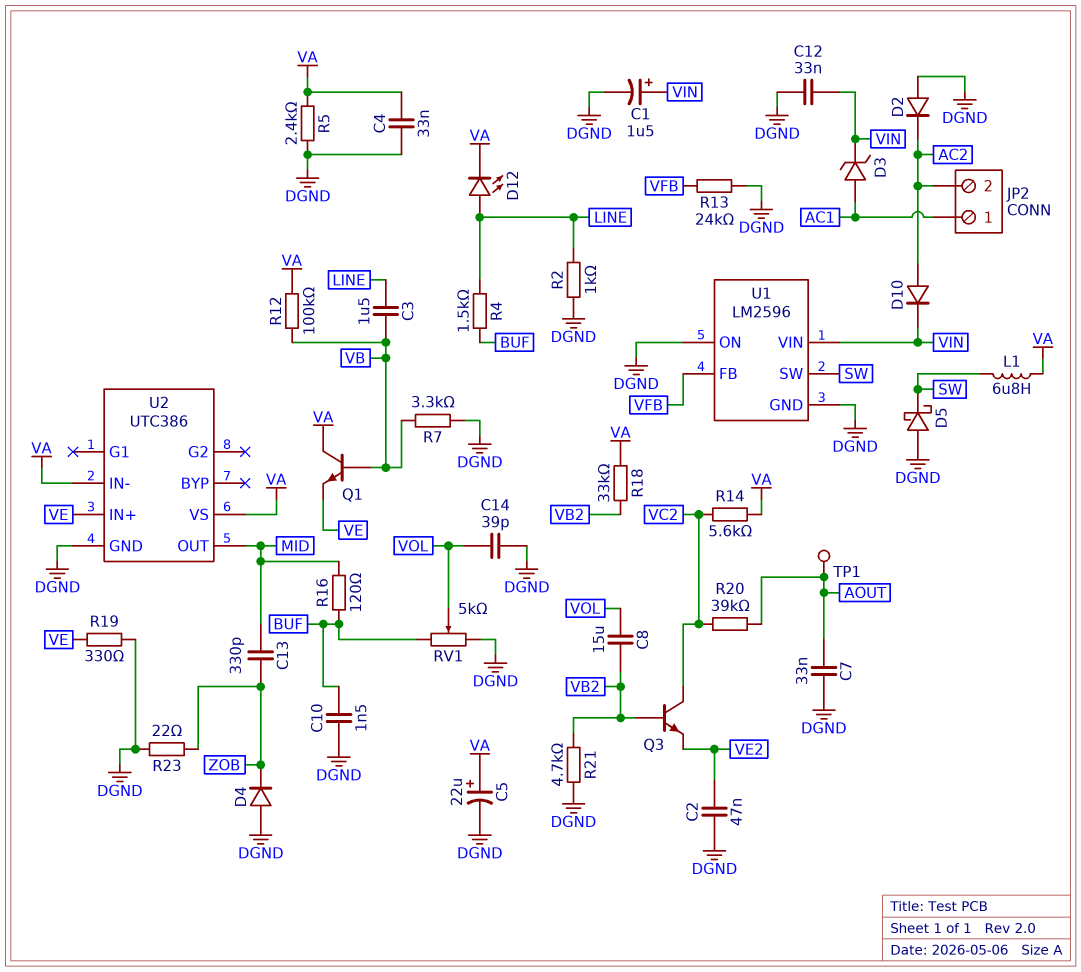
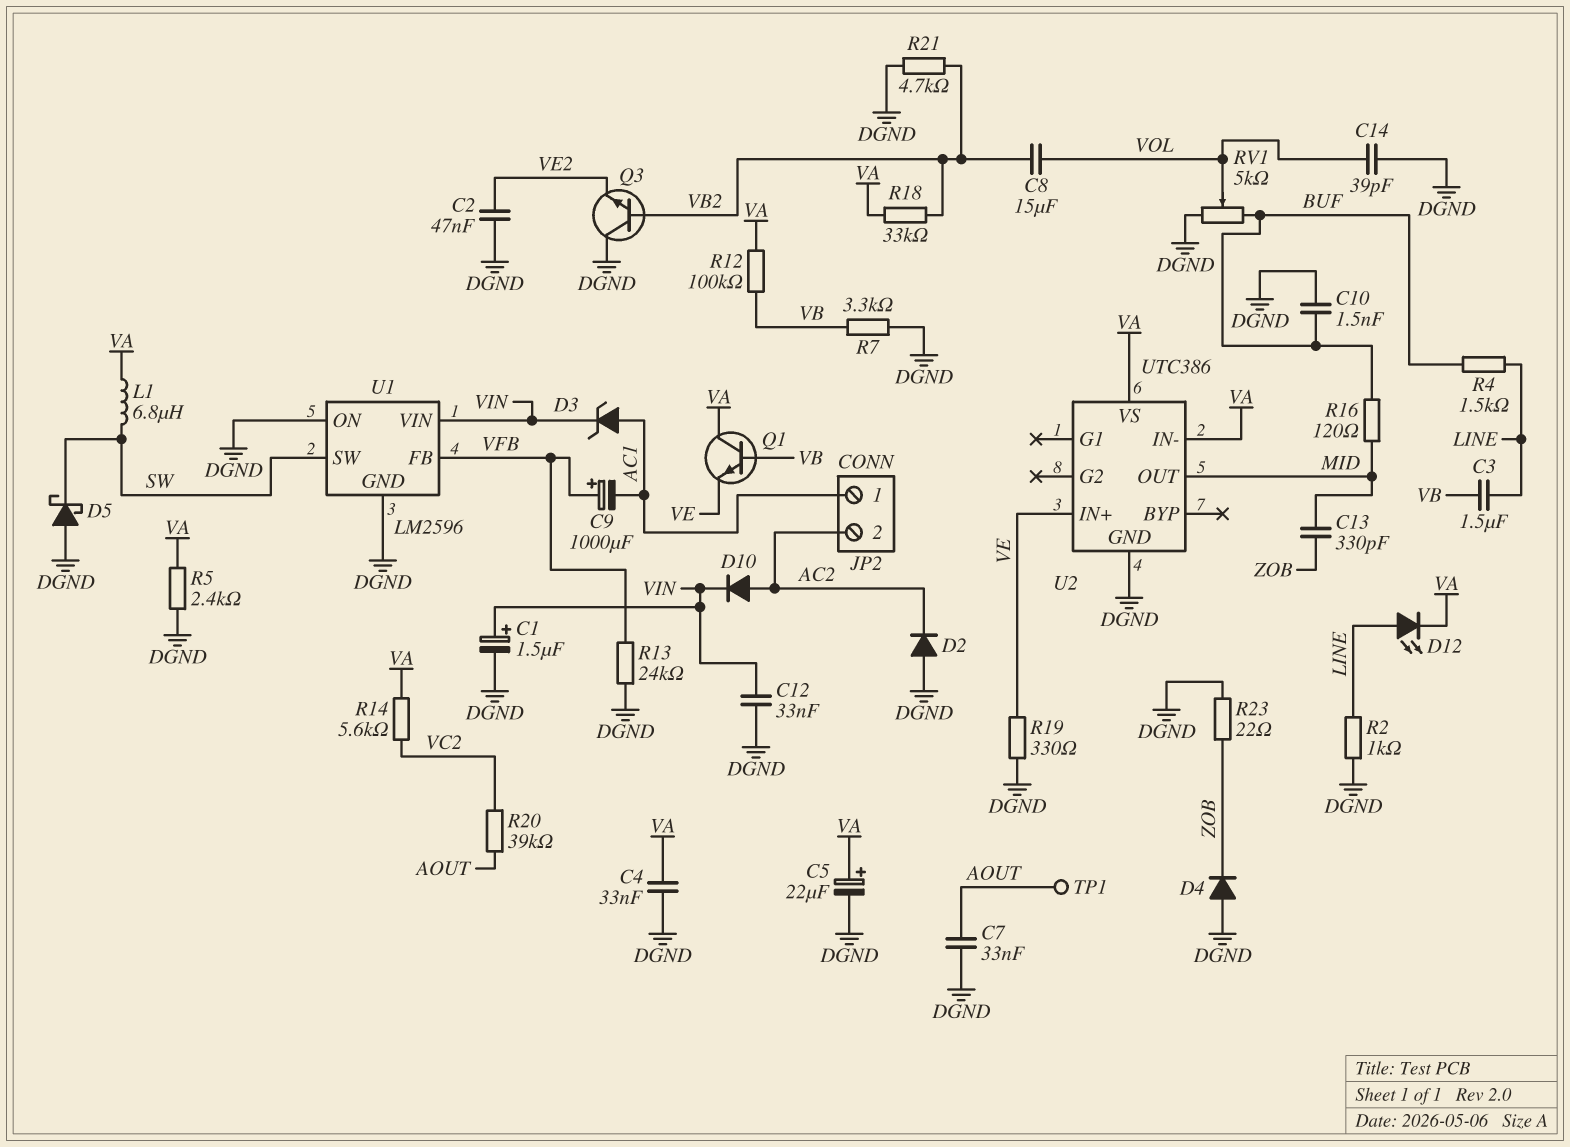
C9: none -> 1000uF (plus VFB, minus AC1)
Q3: NPN (B VB2, C VC2, E VE2) -> NPN (B VB2, C DGND, E VE2)

